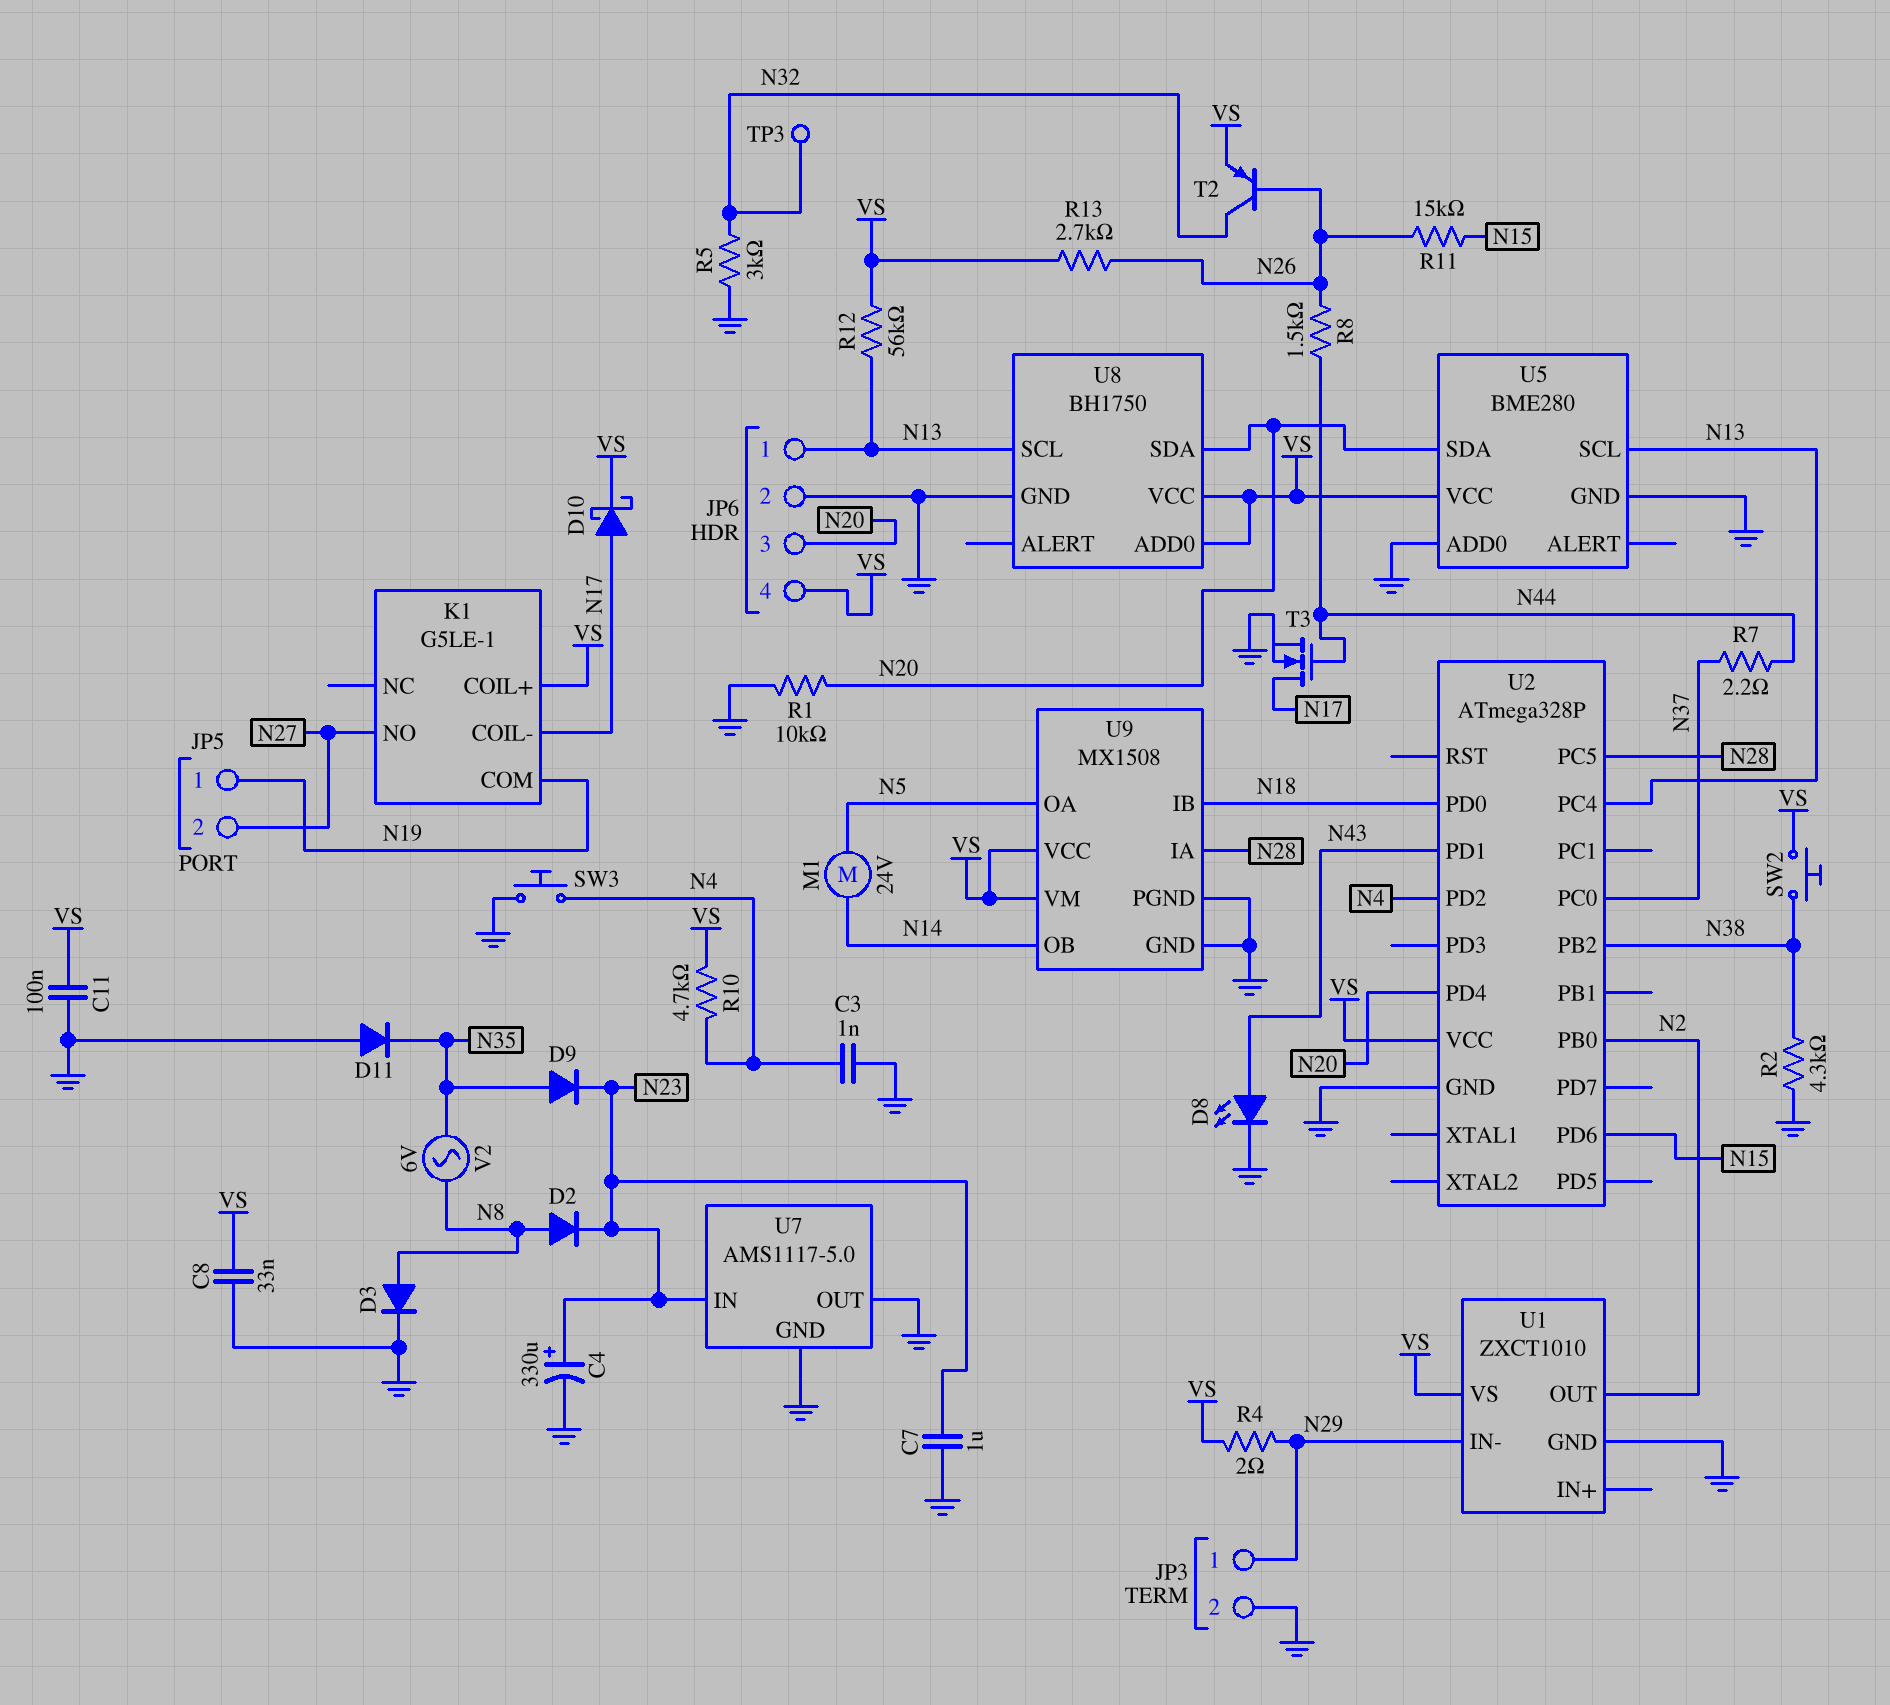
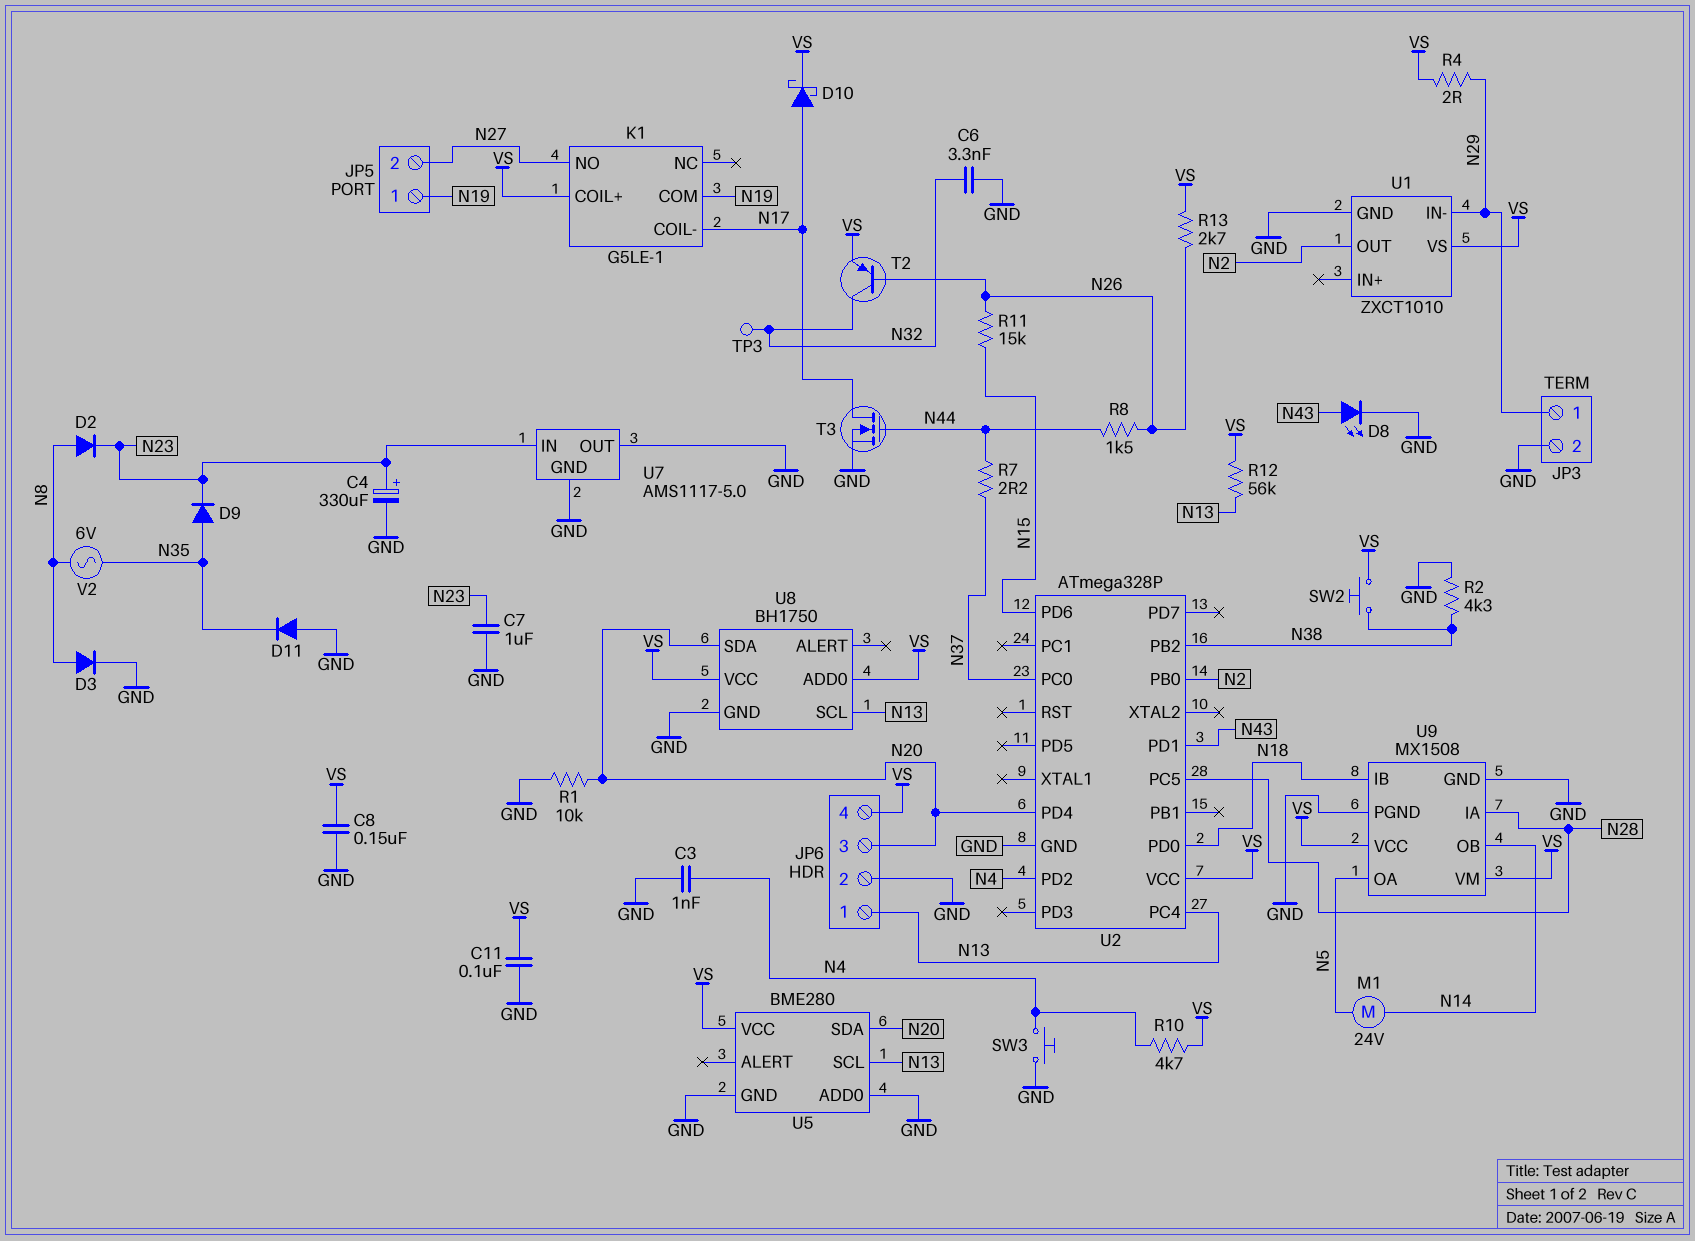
C6: none -> 3.3nF (GND, N32)
C8: 33nF (GND, VS) -> 150nF (GND, VS)
R5: 3k (GND, N32) -> none

